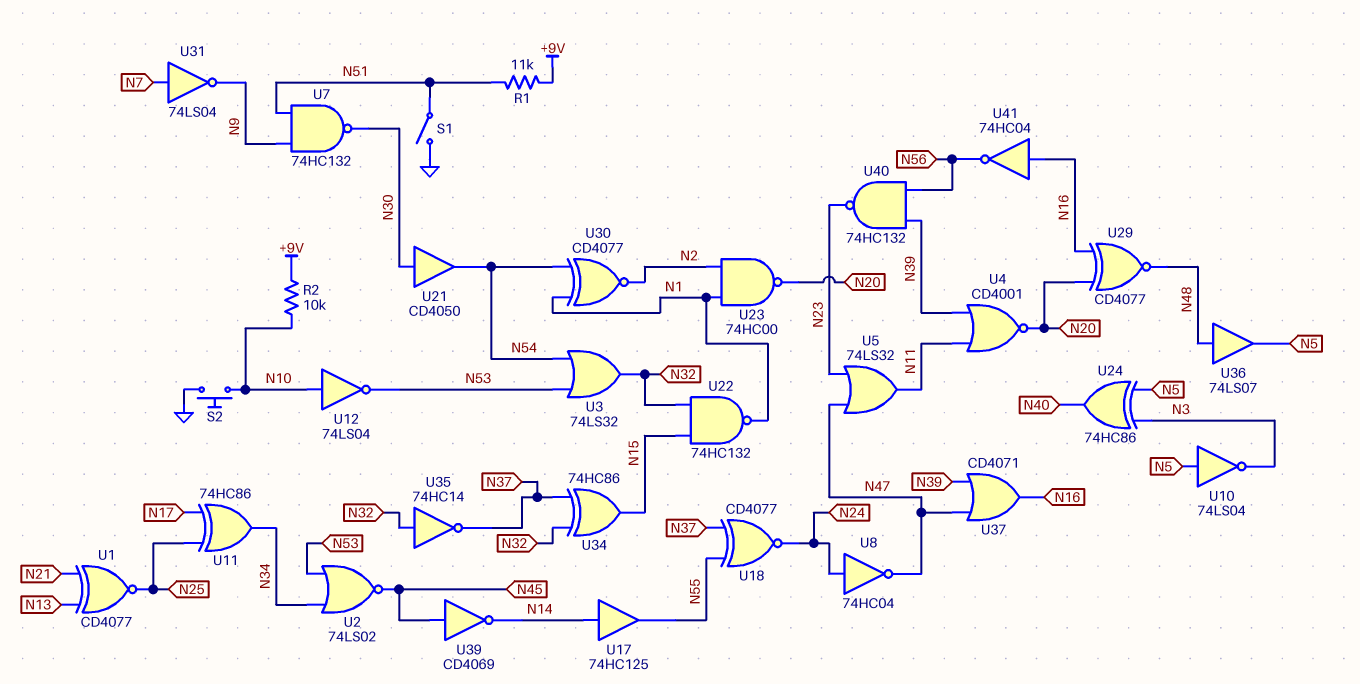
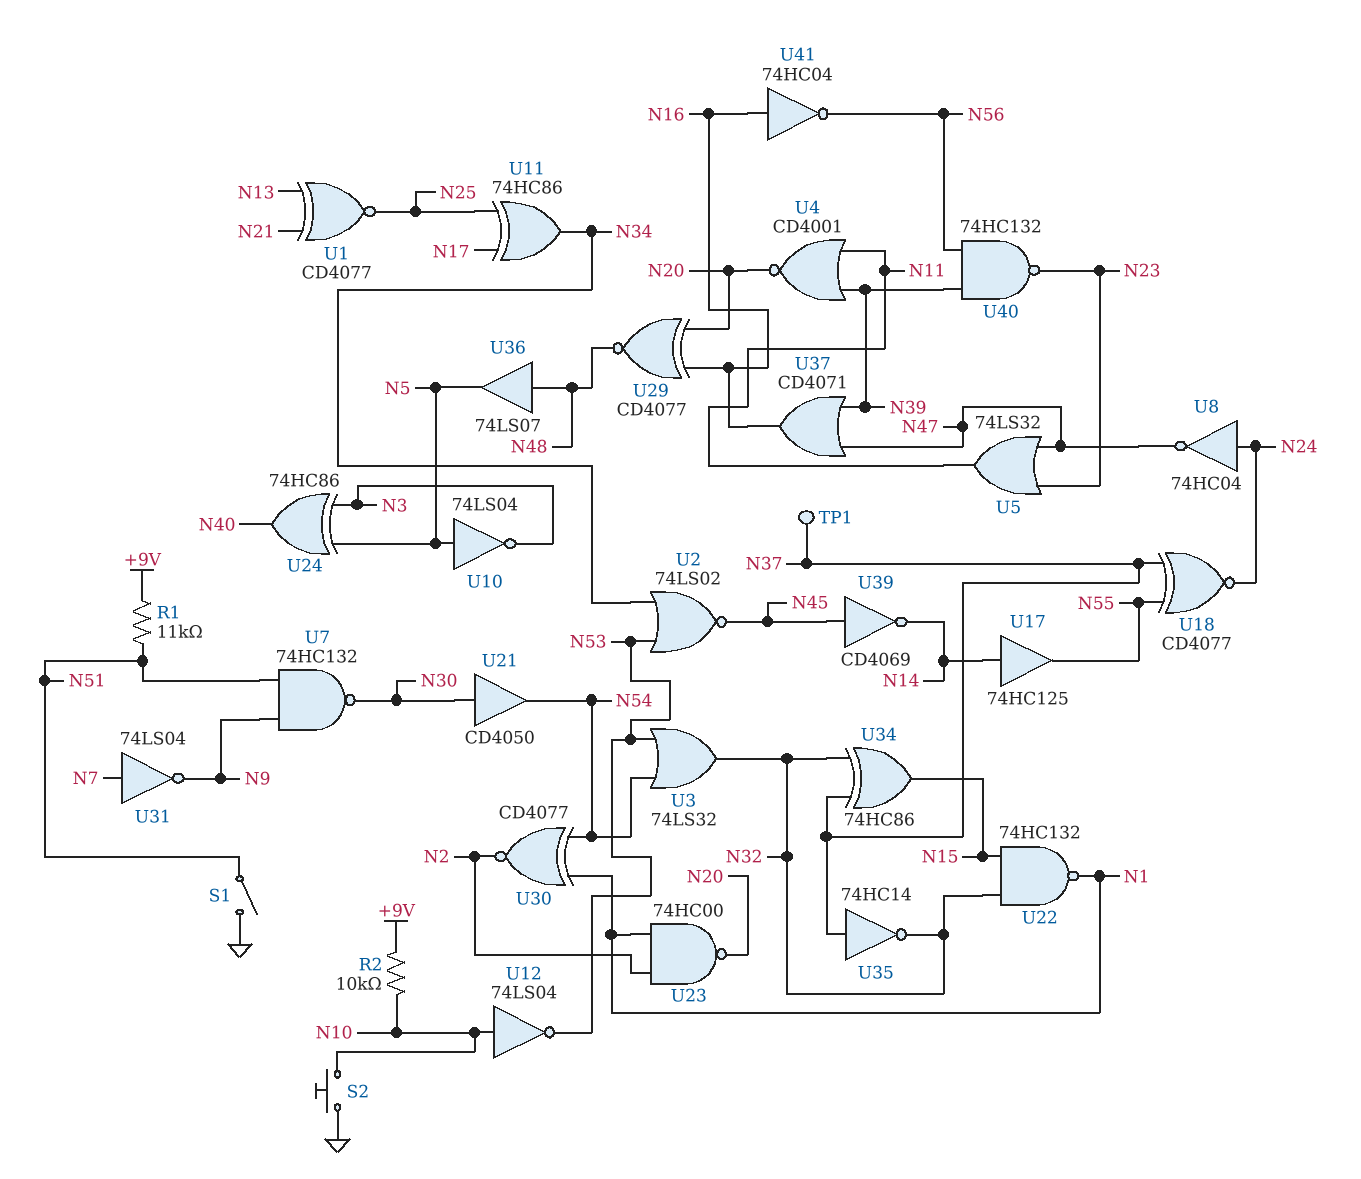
TP1: none -> test point (N37)
U35: NOT 74HC14 (in N32, out N37) -> NOT 74HC14 (in N37, out N32)

